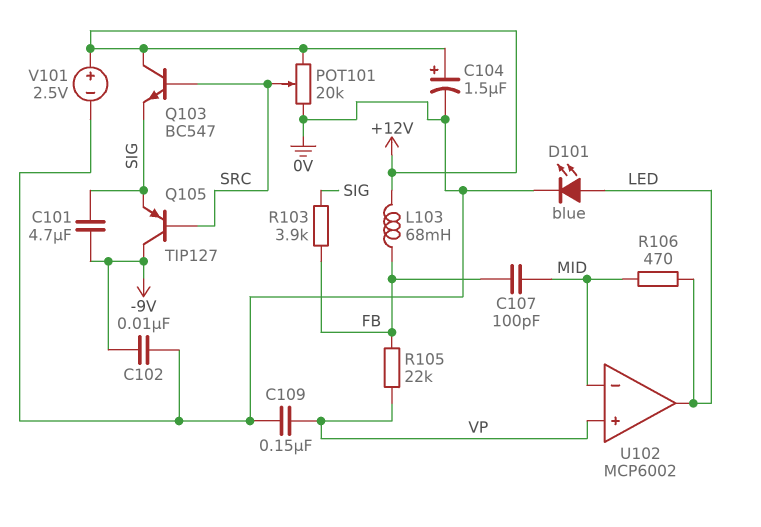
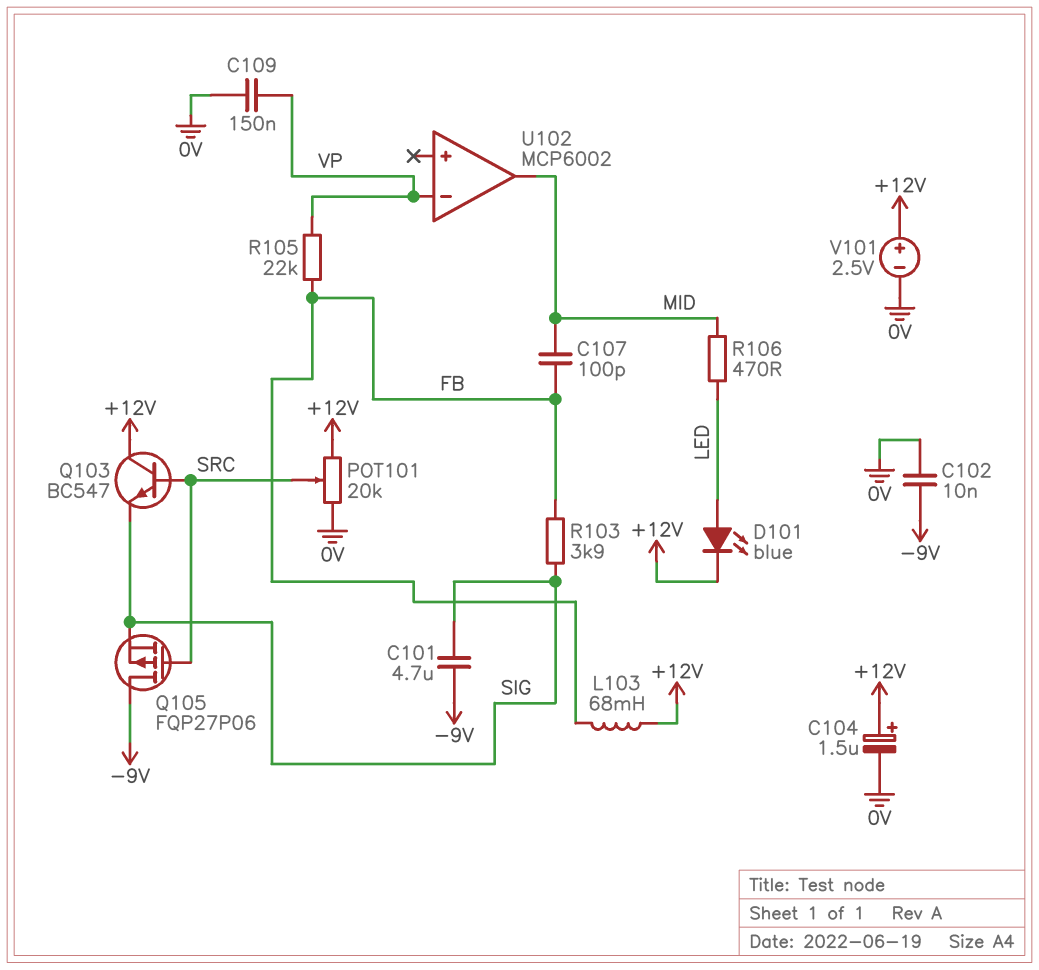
D101: LED blue (A LED, K 0V) -> LED blue (A LED, K +12V)
Q105: PNP TIP127 (B SRC, C -9V, E SIG) -> PMOS FQP27P06 (G SRC, D -9V, S SIG)
U102 pin in+: VP -> none
U102 pin in-: MID -> VP
U102 pin out: LED -> MID

